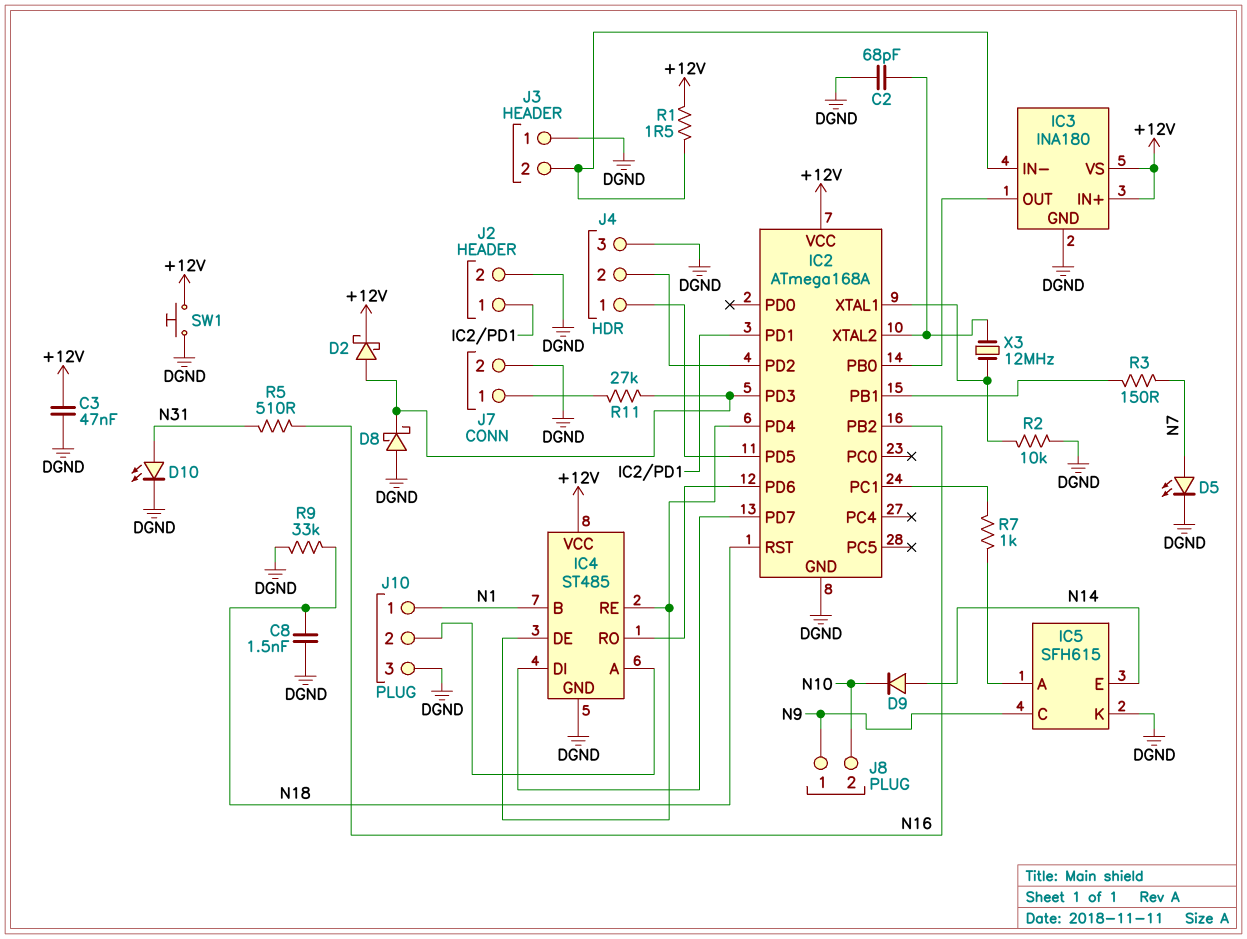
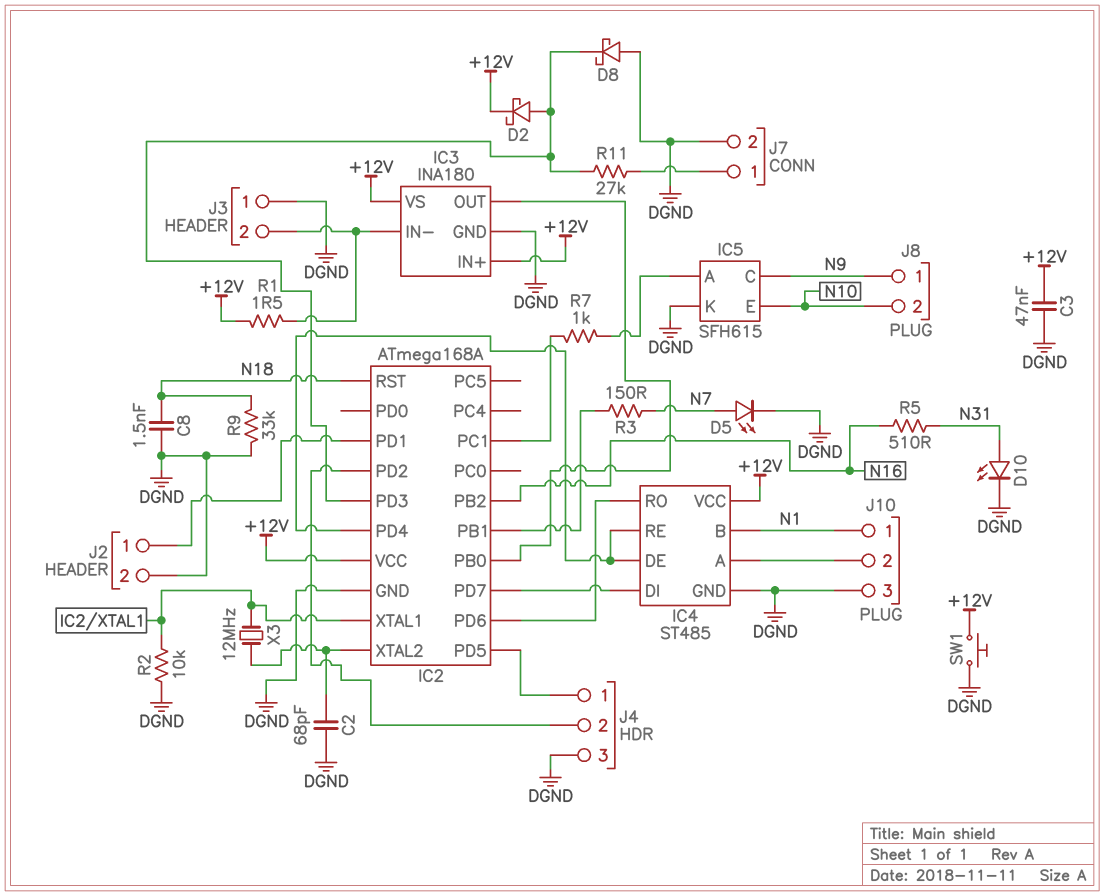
D9: diode (A N14, K N10) -> none
IC5 pin E: N14 -> N10

